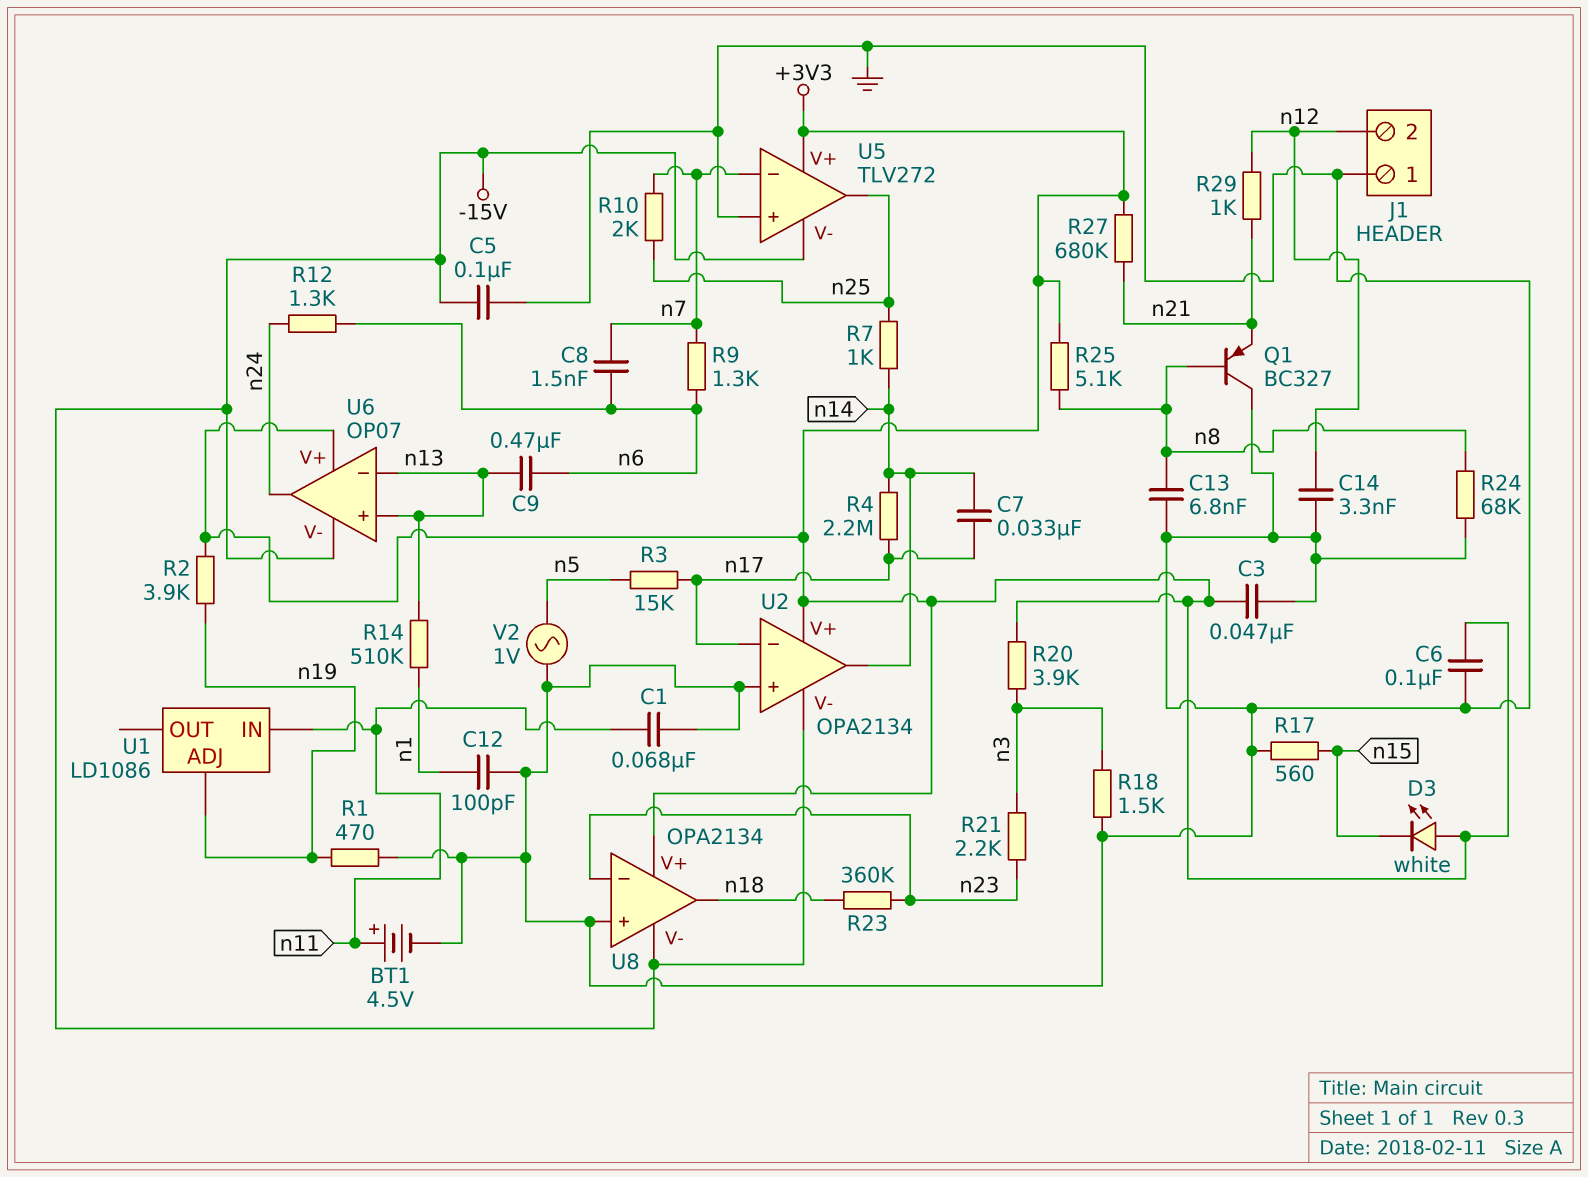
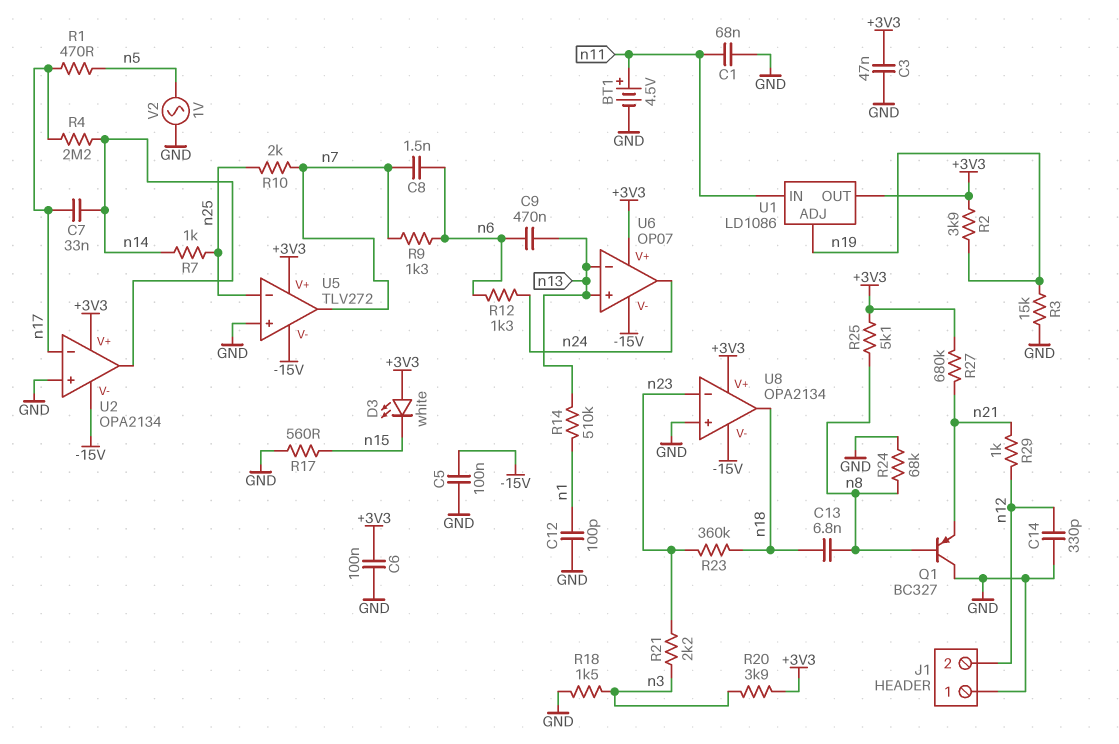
C13: 6.8nF (GND, n8) -> 6.8nF (n8, n18)
C14: 3.3nF (GND, n12) -> 330pF (GND, n12)
R1: 470 (GND, n19) -> 470 (n5, n17)
R3: 15k (n5, n17) -> 15k (GND, n19)
U1 pin OUT: none -> +3V3
U5 pin in-: n7 -> n25
U5 pin out: n25 -> n7

